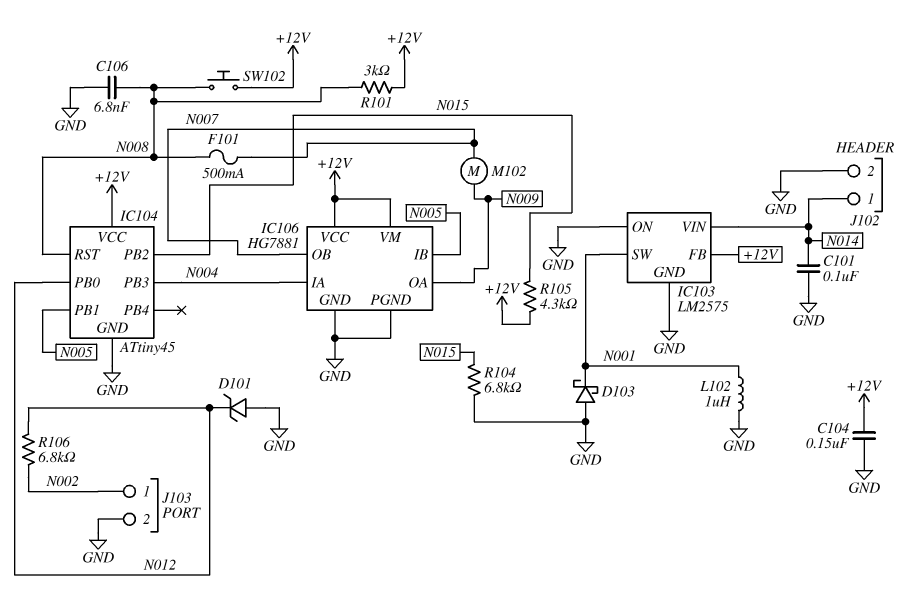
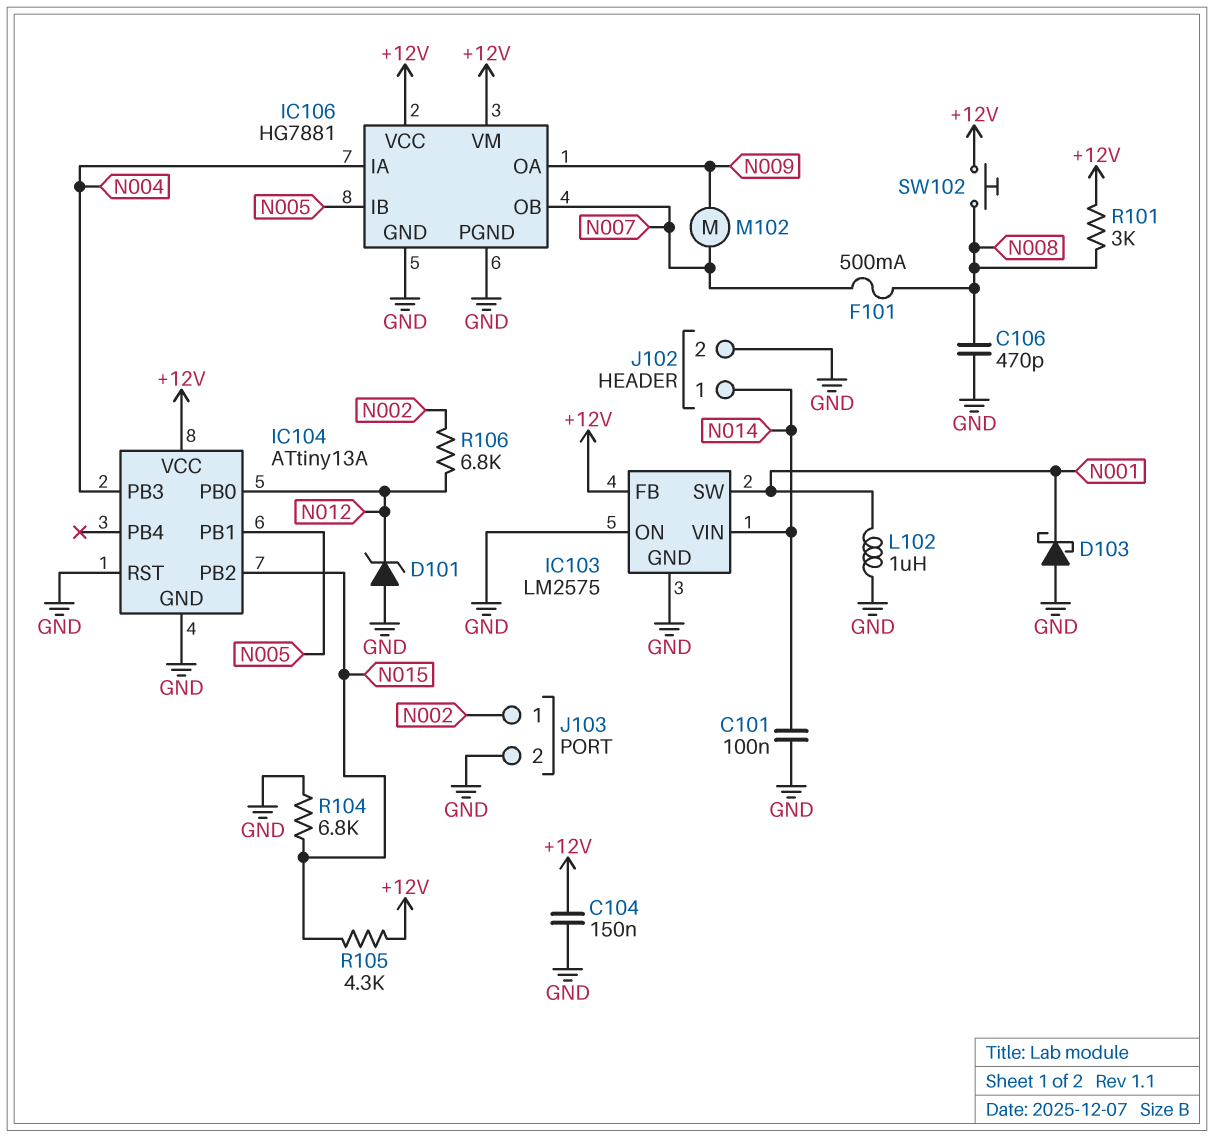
C106: 6.8nF (GND, N008) -> 470pF (GND, N008)
IC104: ATtiny45 -> ATtiny13A
IC104 pin RST: N008 -> GND

